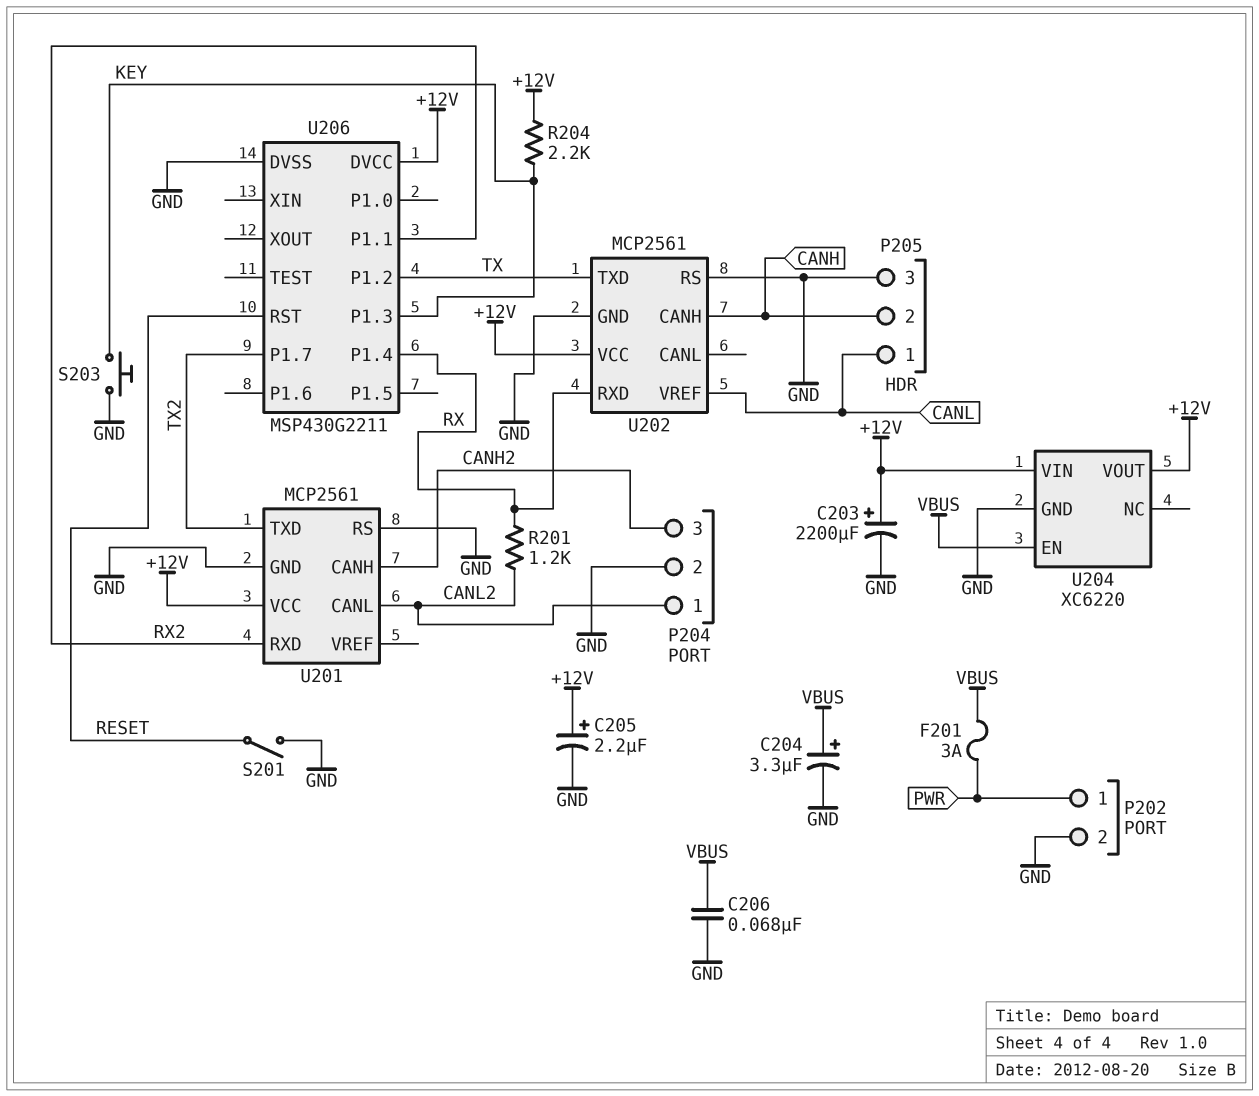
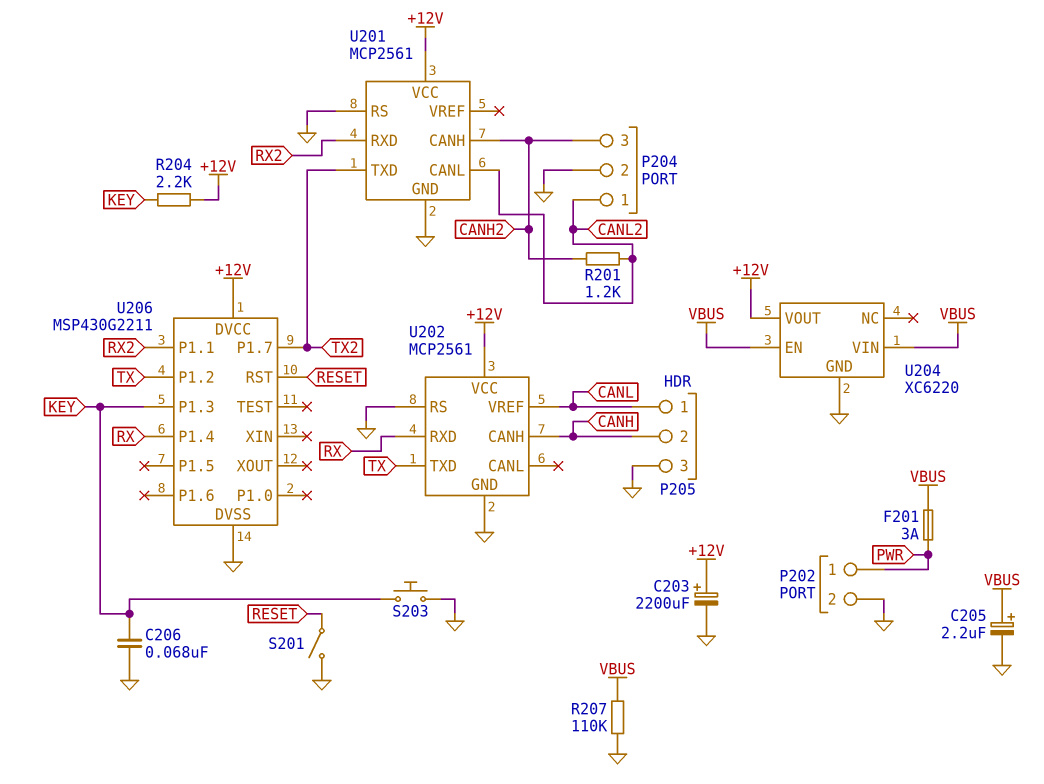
C204: 3.3uF (plus VBUS, minus GND) -> none
C205: 2.2uF (plus +12V, minus GND) -> 2.2uF (plus VBUS, minus GND)
C206: 68nF (GND, VBUS) -> 68nF (GND, KEY)
R201: 1.2k (CANL2, RX) -> 1.2k (CANH2, CANL2)
R207: none -> 110k (GND, VBUS)
U204 pin VIN: +12V -> VBUS

